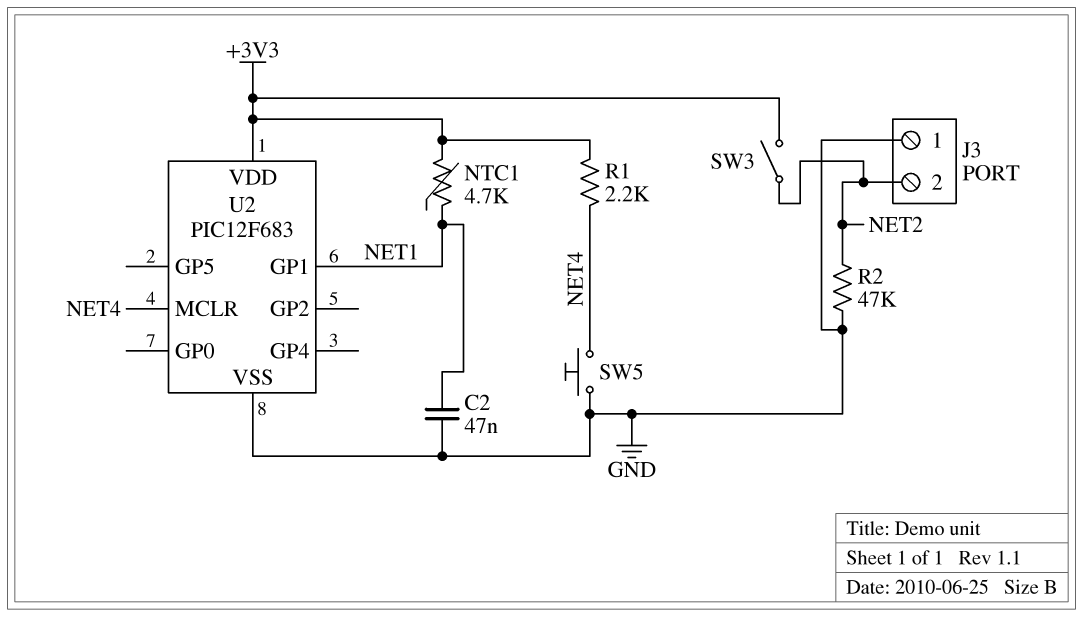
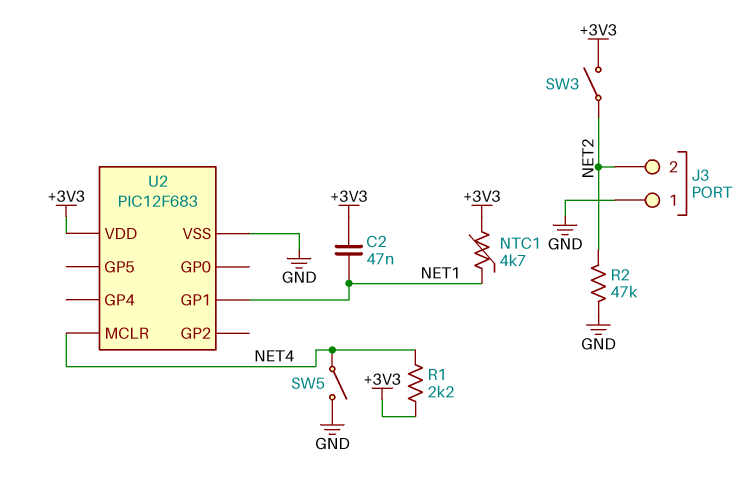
C2: 47nF (GND, NET1) -> 47nF (+3V3, NET1)
SW5: button (GND, NET4) -> switch (GND, NET4)

